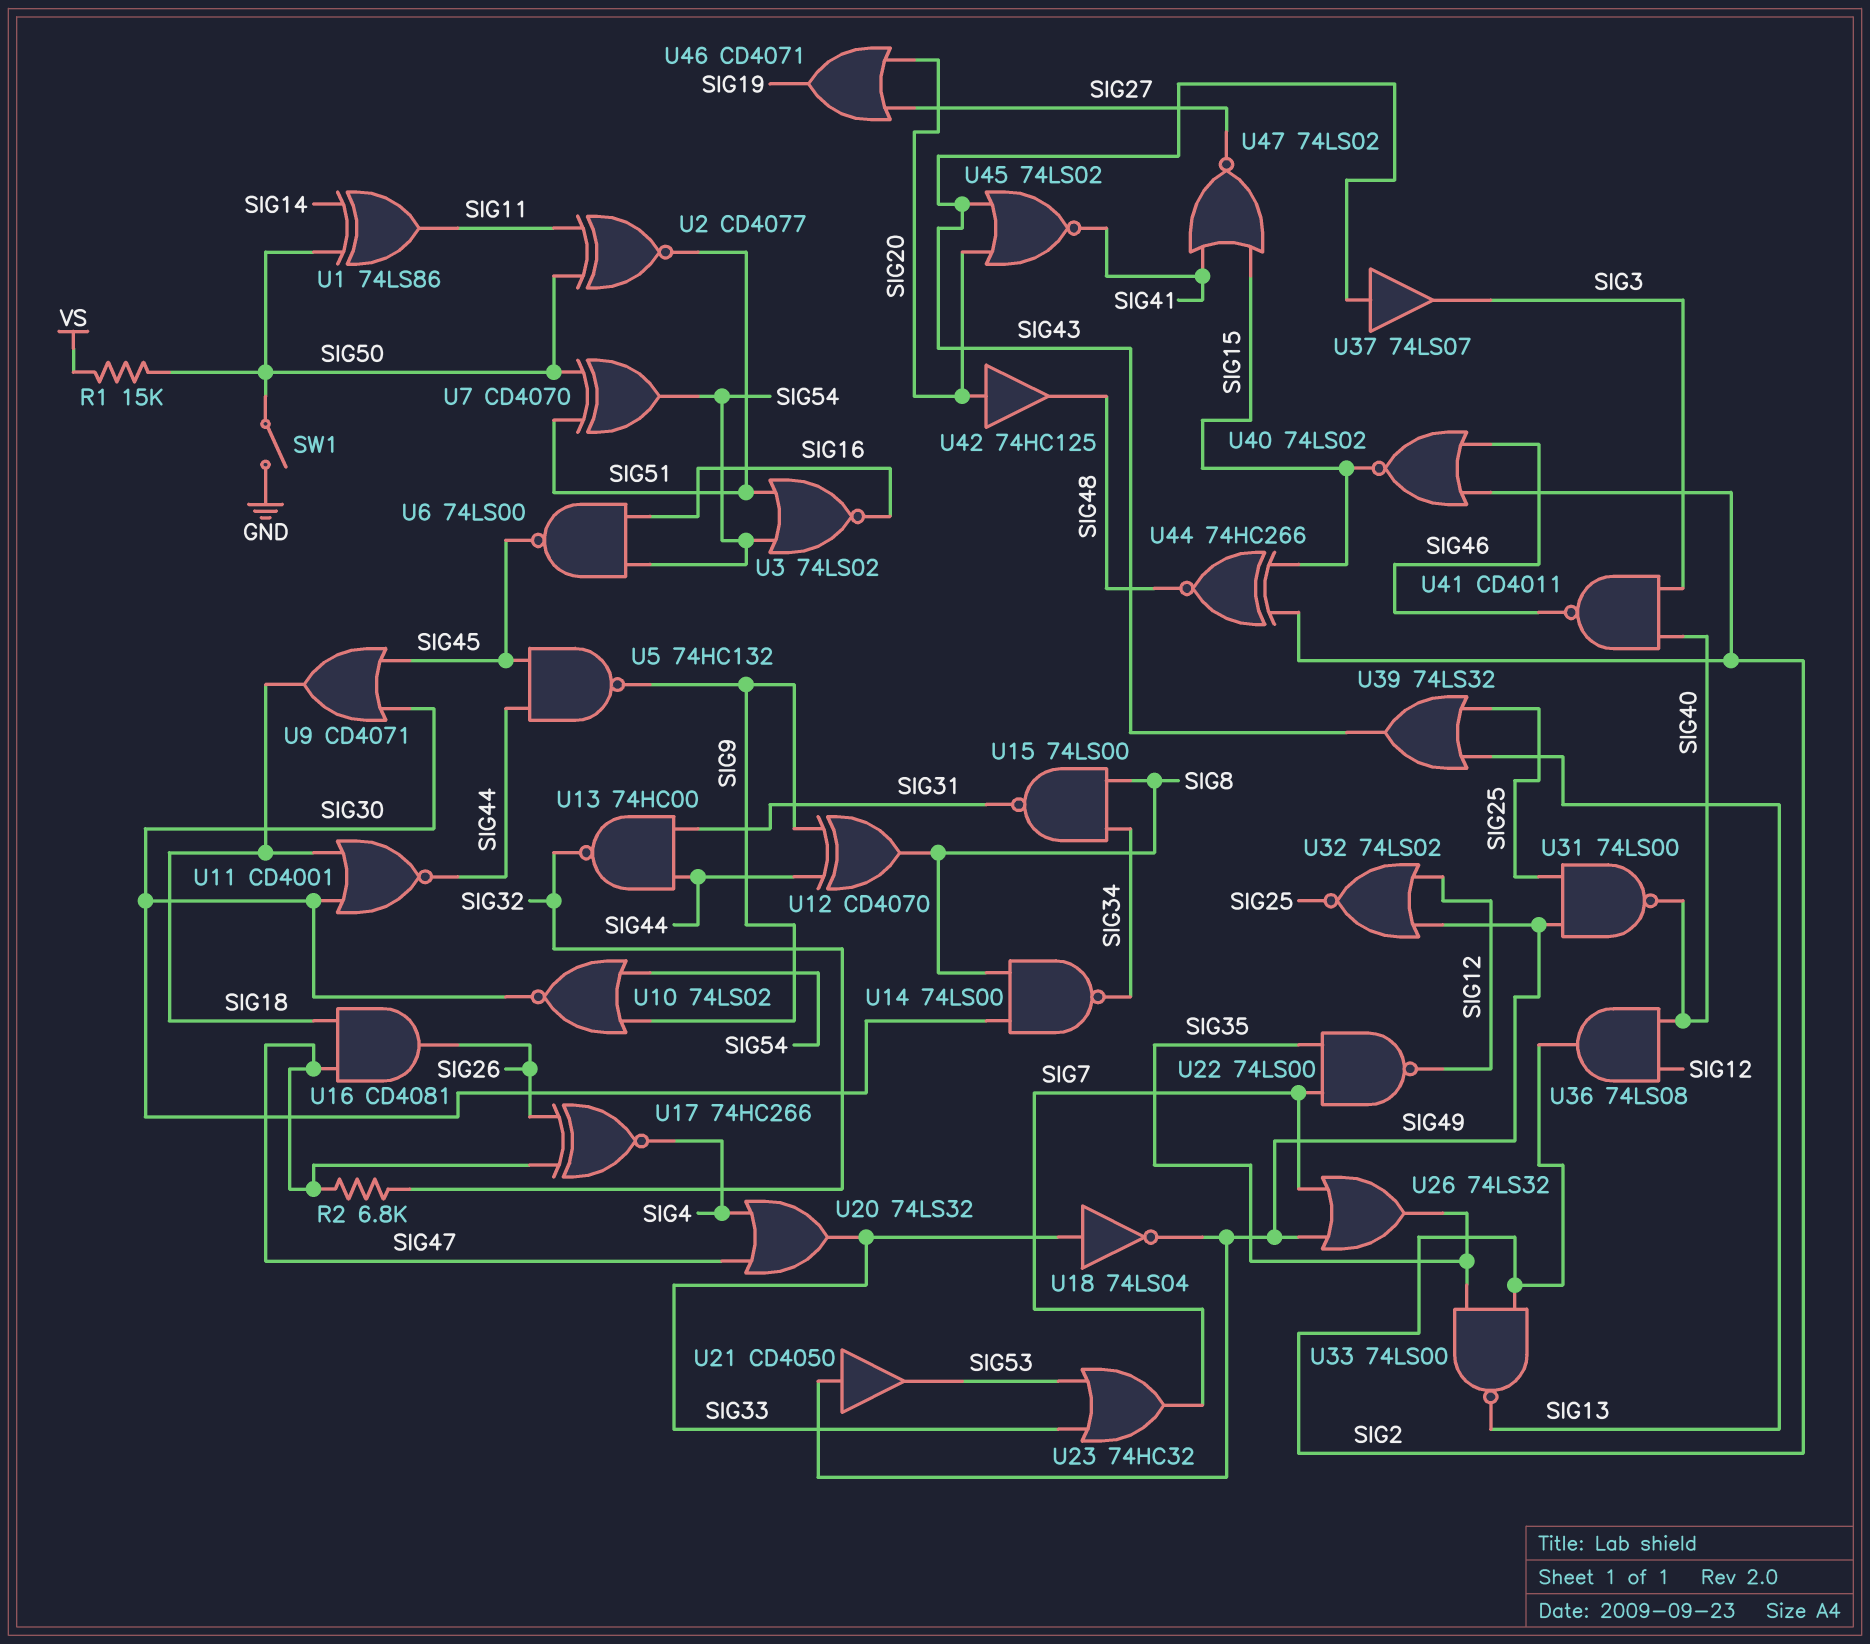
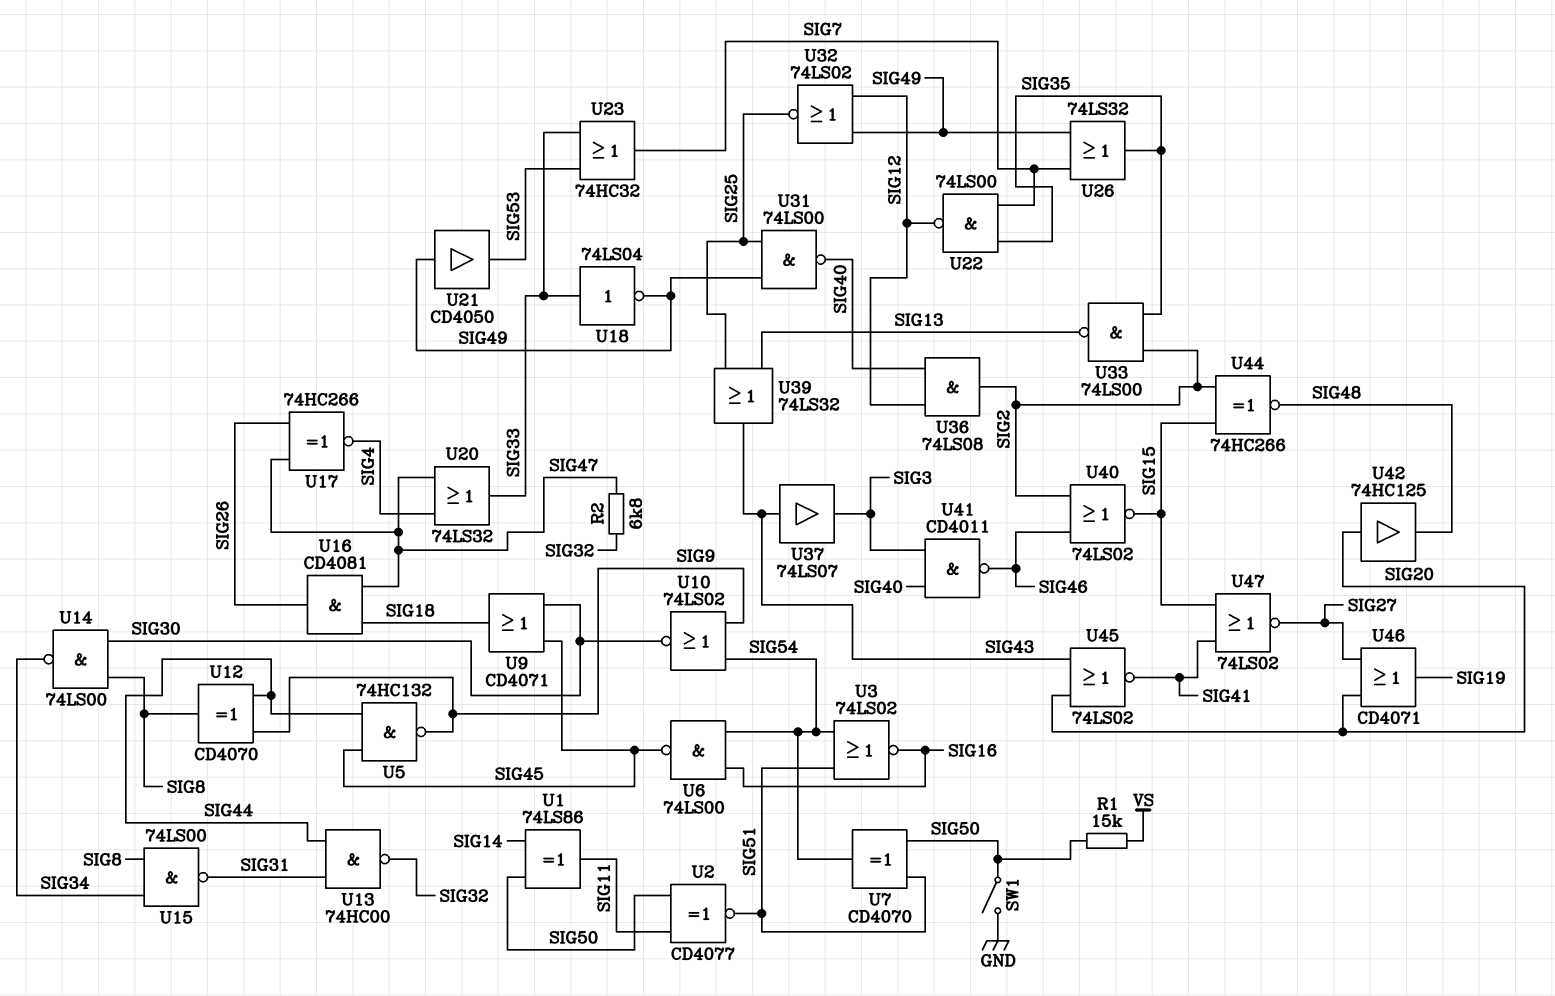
U11: NOR CD4001 (in SIG18, in SIG30, out SIG44) -> none

